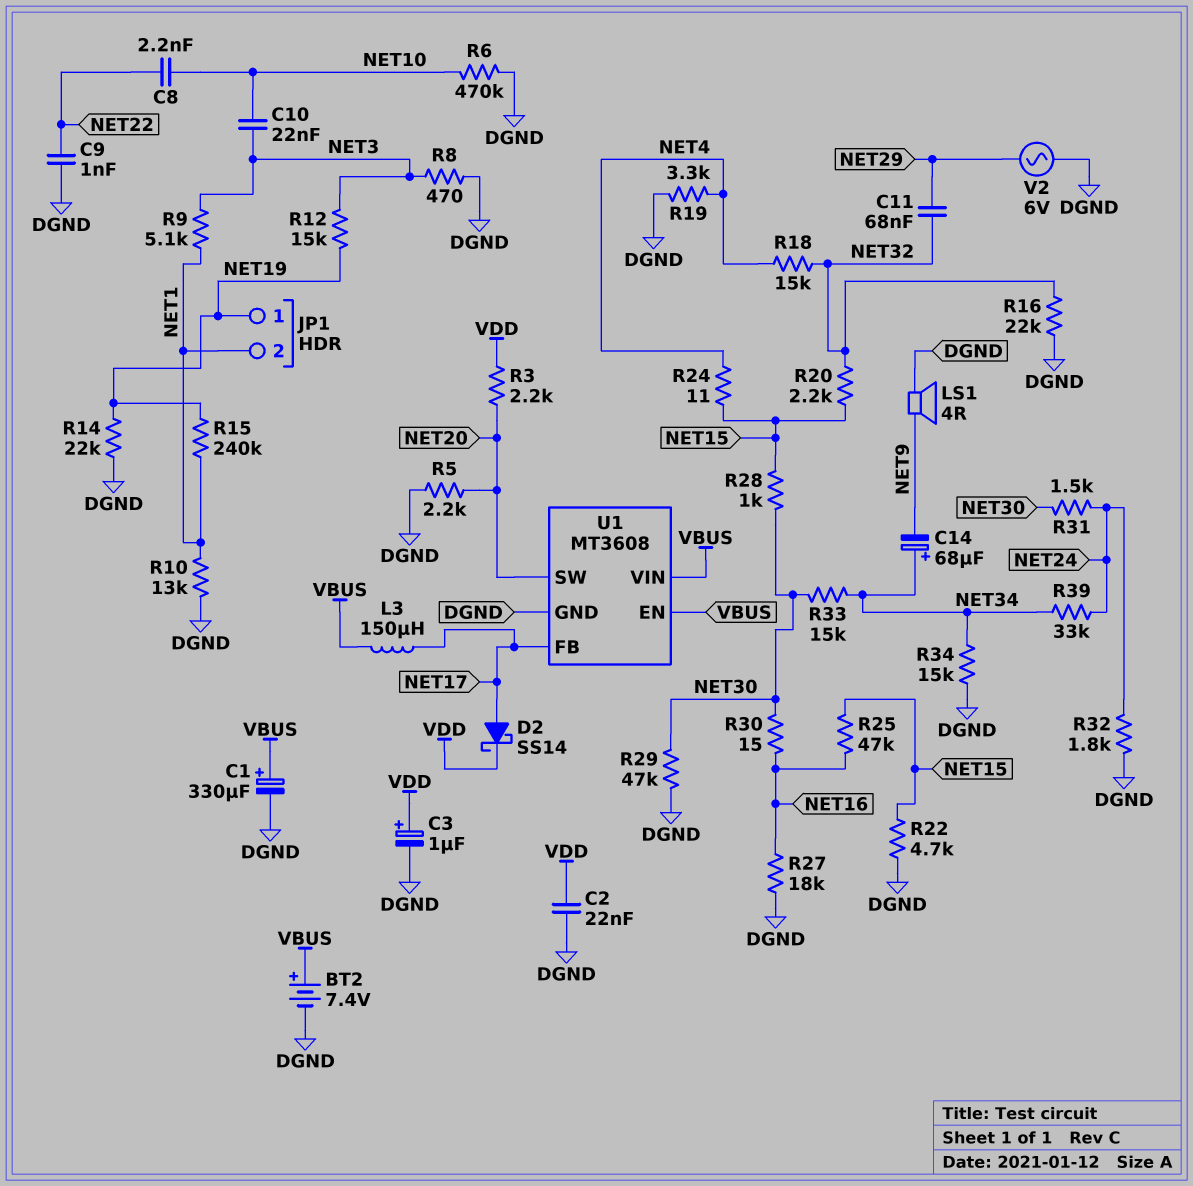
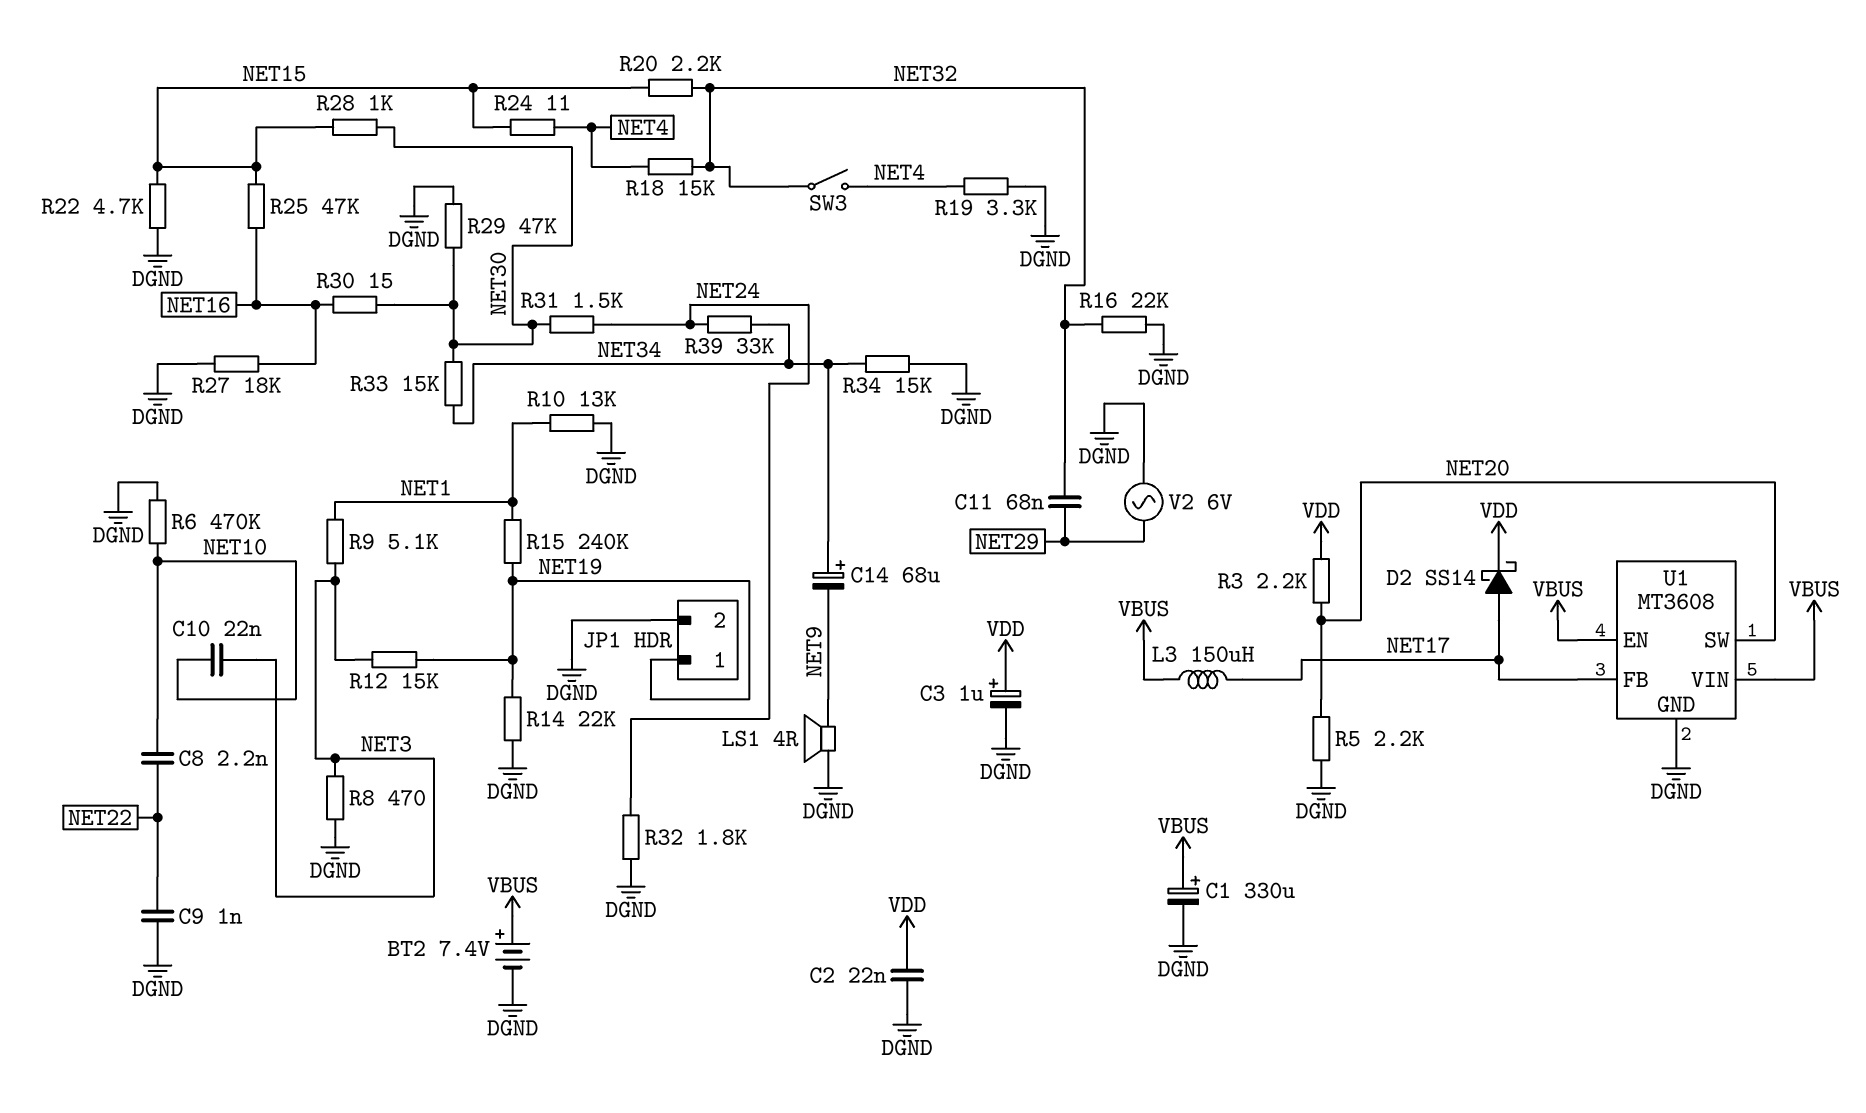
JP1 pin 2: NET1 -> DGND
SW3: none -> switch (NET4, NET32)

